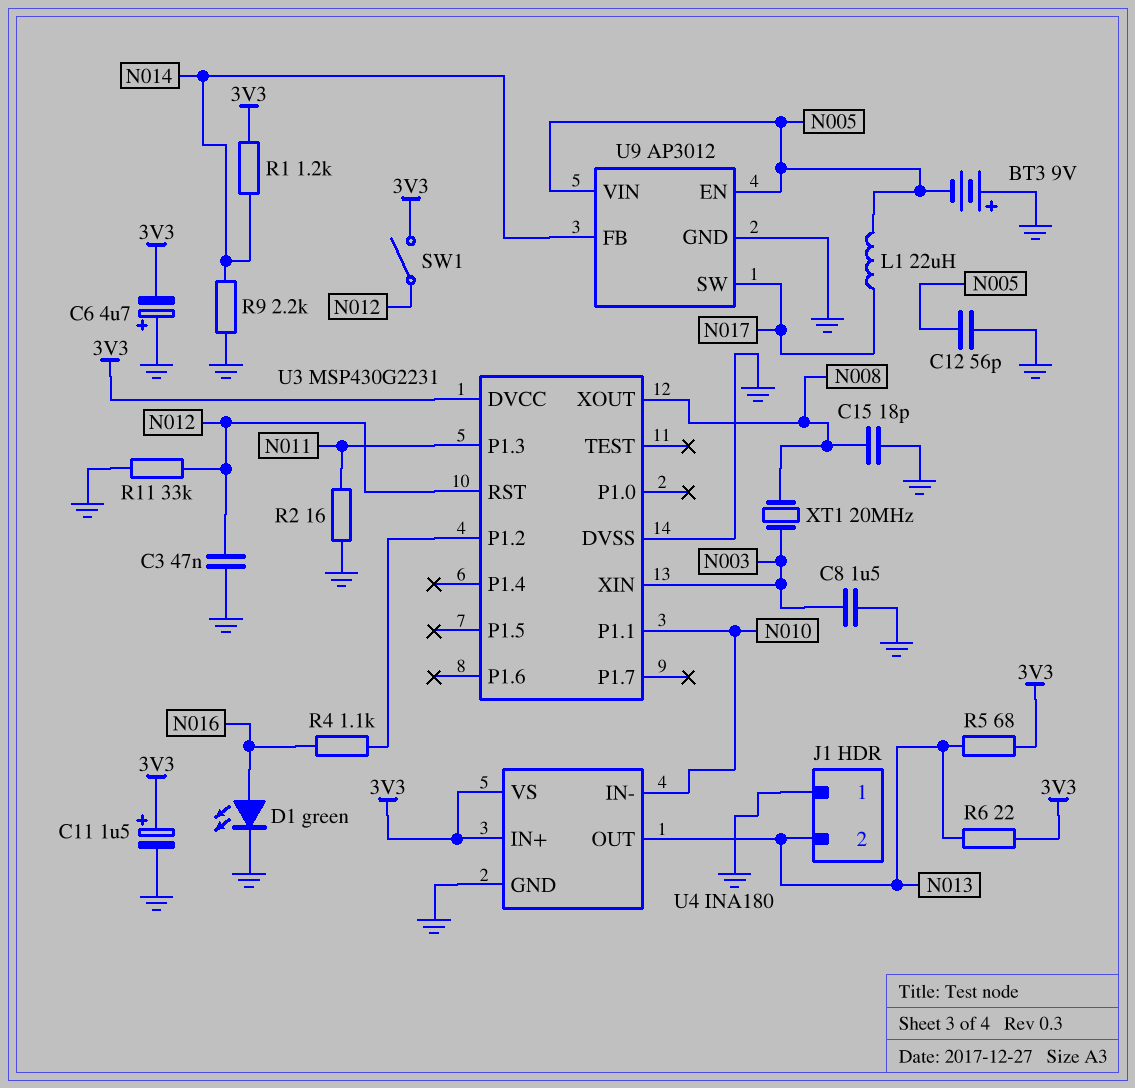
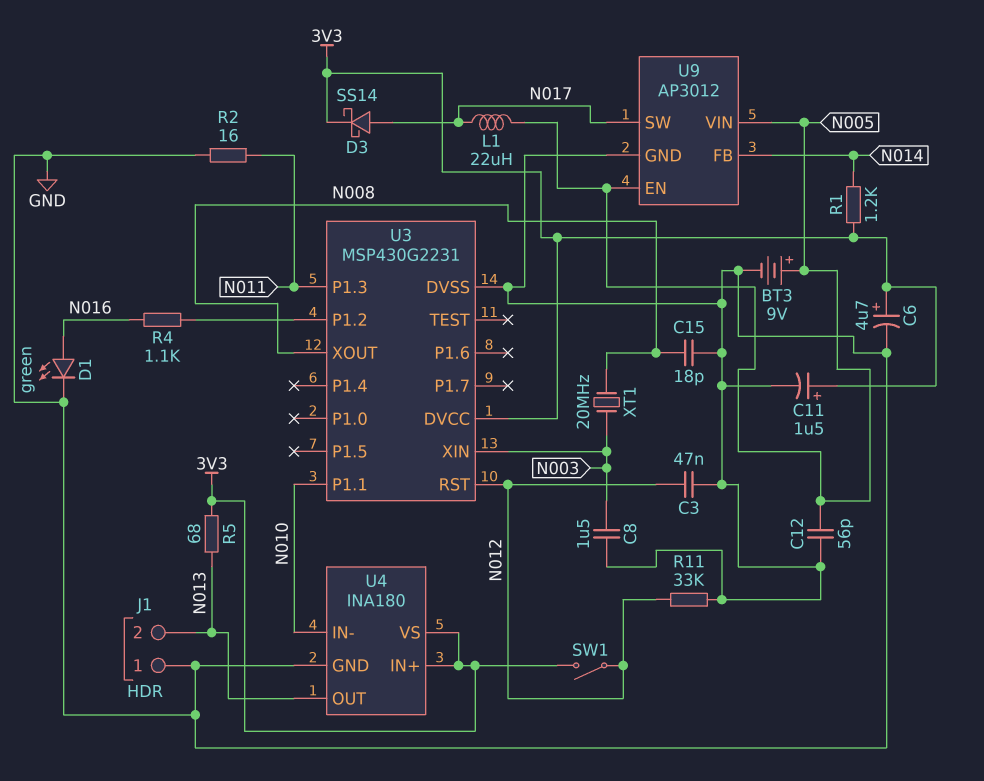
BT3: 9V (plus GND, minus N005) -> 9V (plus N005, minus GND)
C6: 4.7uF (plus GND, minus 3V3) -> 4.7uF (plus 3V3, minus GND)
D3: none -> schottky SS14 (A N017, K 3V3)
R6: 22 (3V3, N013) -> none
R9: 2.2k (GND, N014) -> none

